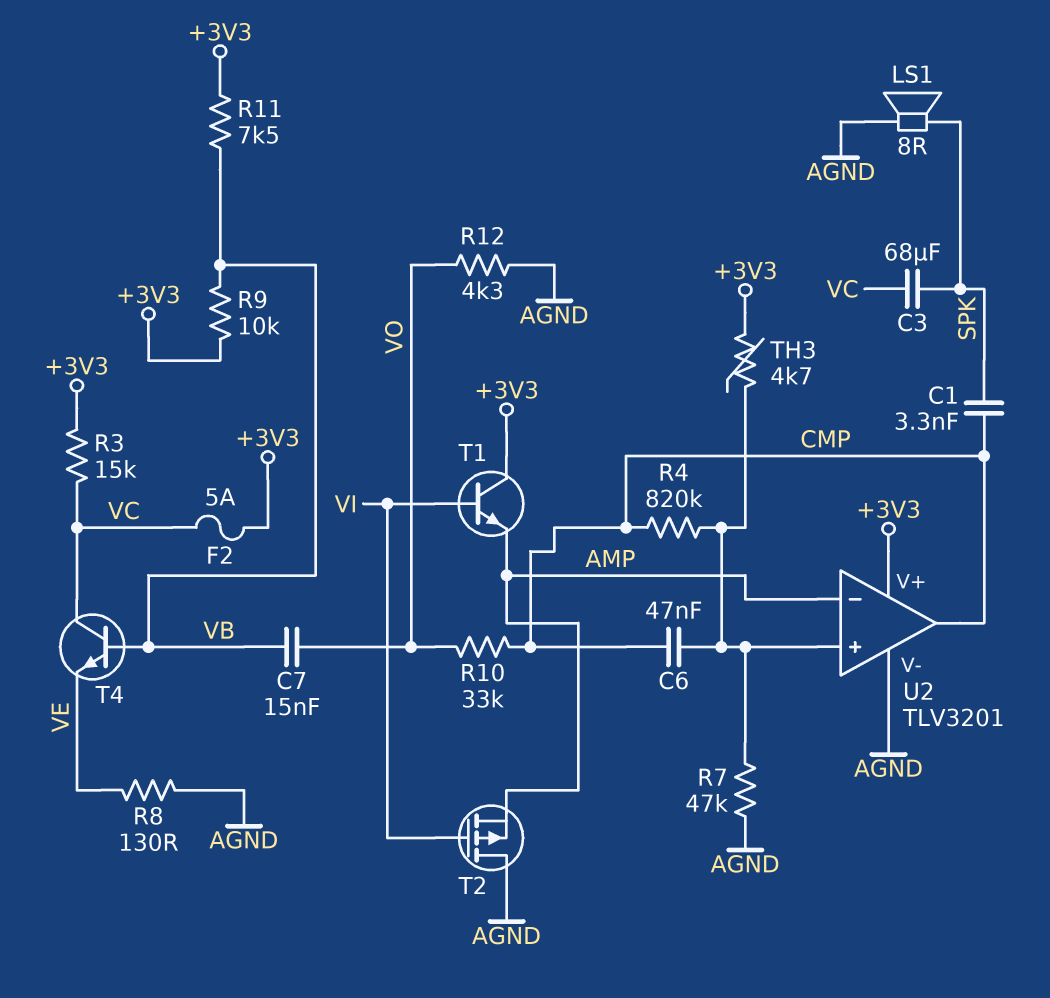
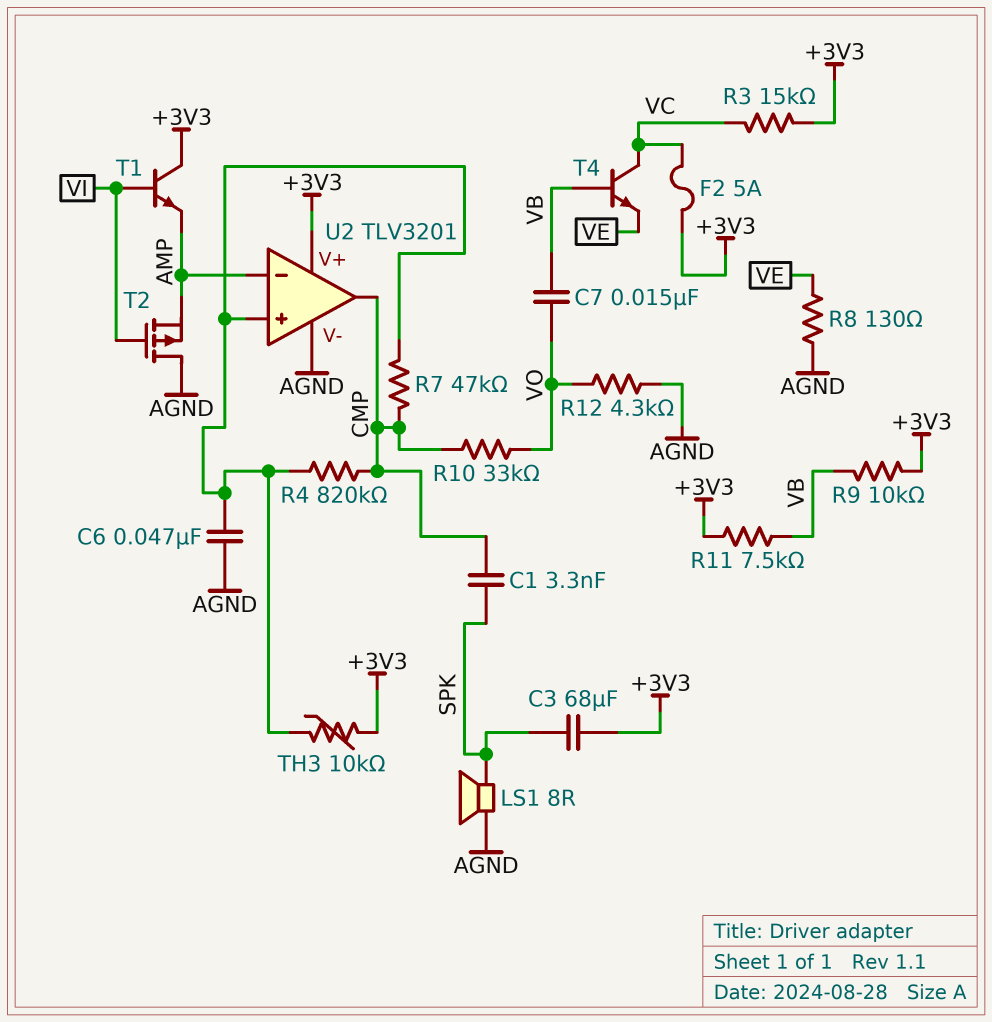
C3: 68uF (SPK, VC) -> 68uF (+3V3, SPK)
C6: 47nF (CMP, U2/in+) -> 47nF (AGND, U2/in+)
R7: 47k (AGND, U2/in+) -> 47k (CMP, U2/in+)
TH3: 4.7k (+3V3, U2/in+) -> 10k (+3V3, U2/in+)

